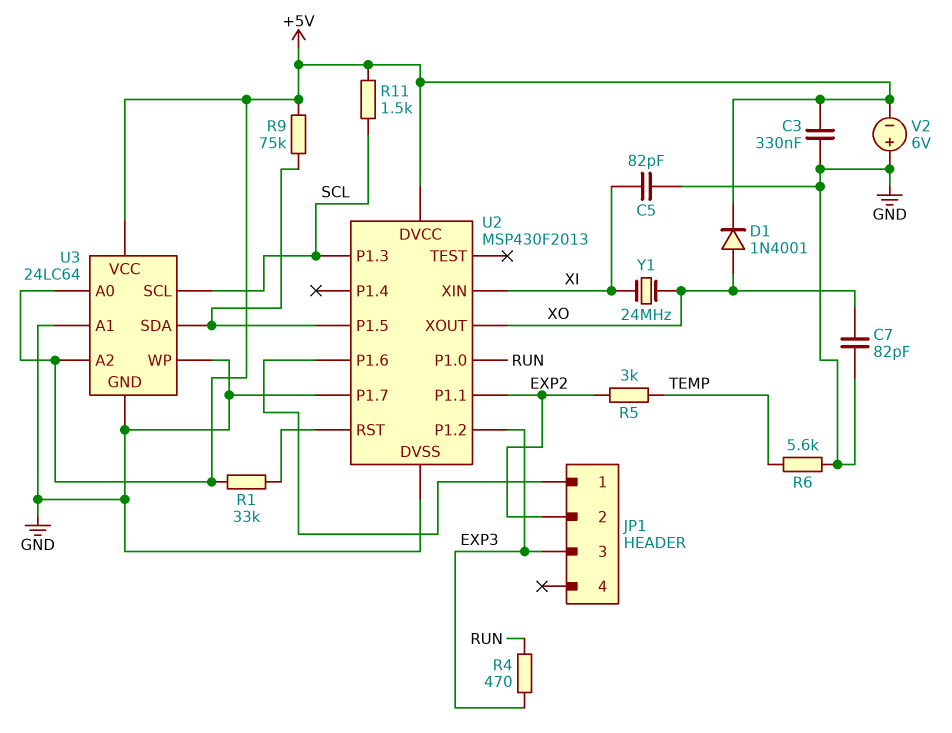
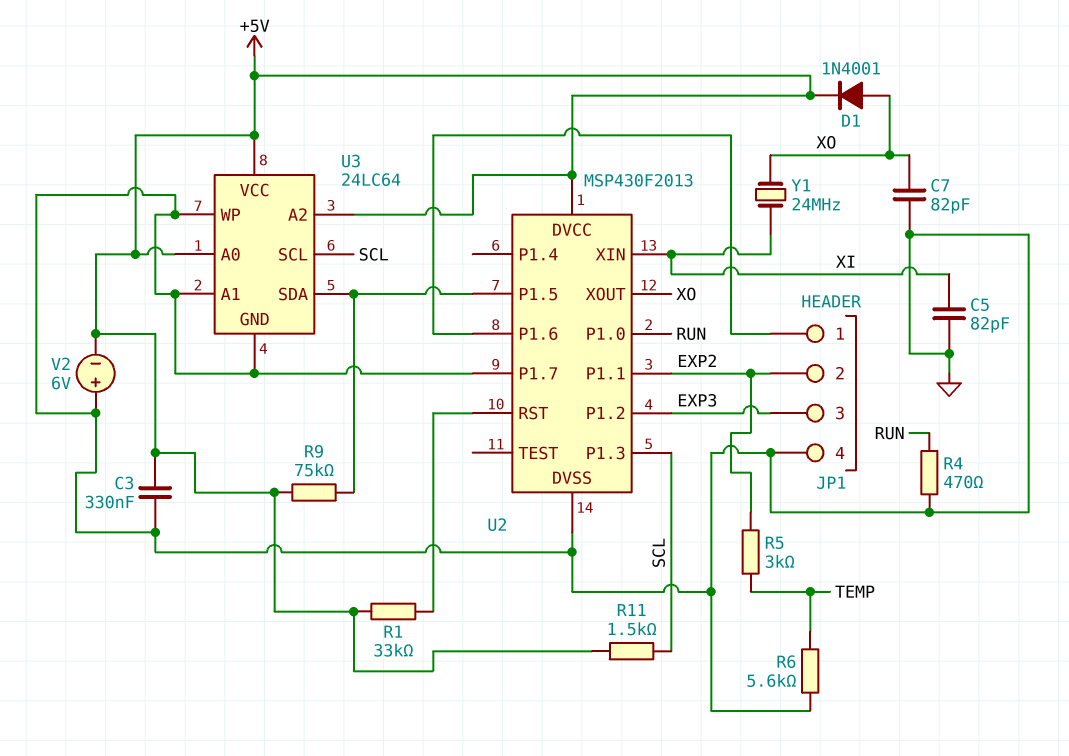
JP1 pin 4: none -> GND
R4: 470 (EXP3, RUN) -> 470 (GND, RUN)

